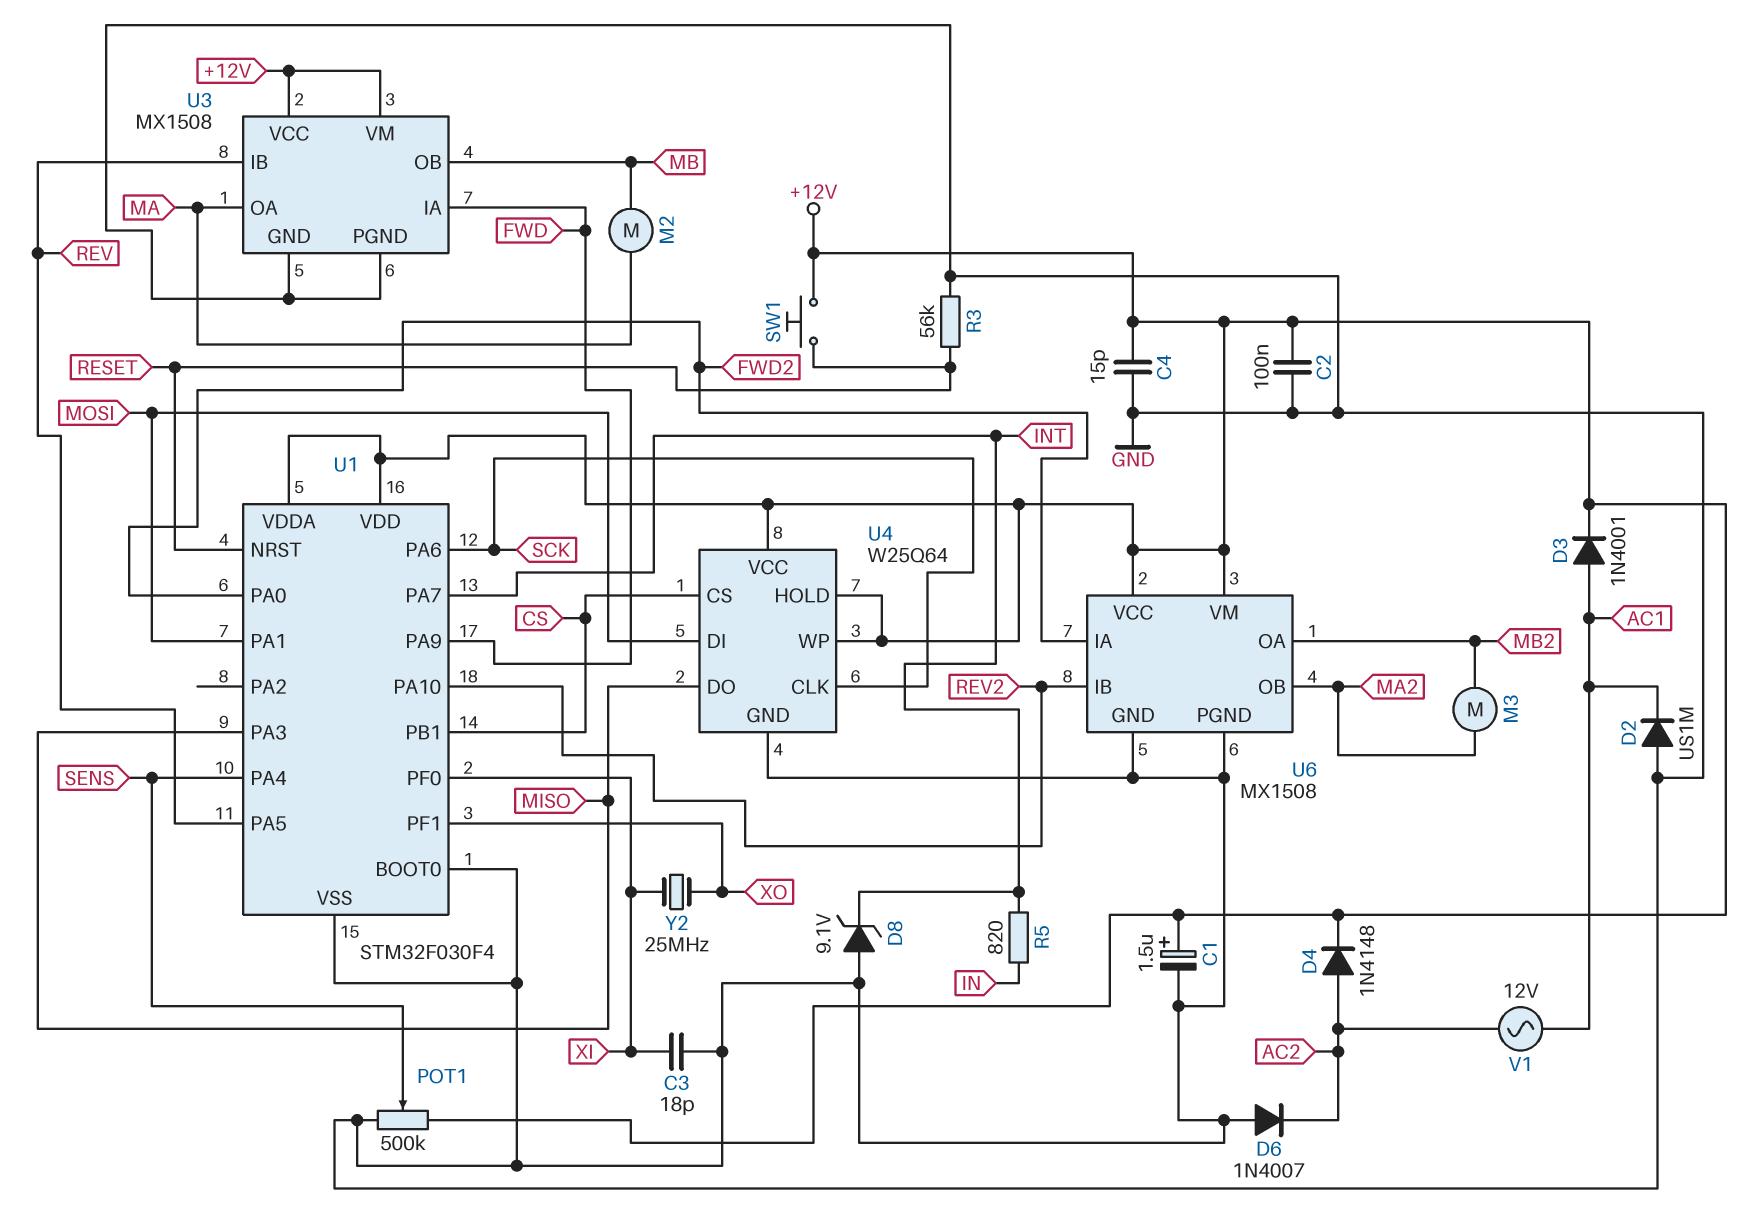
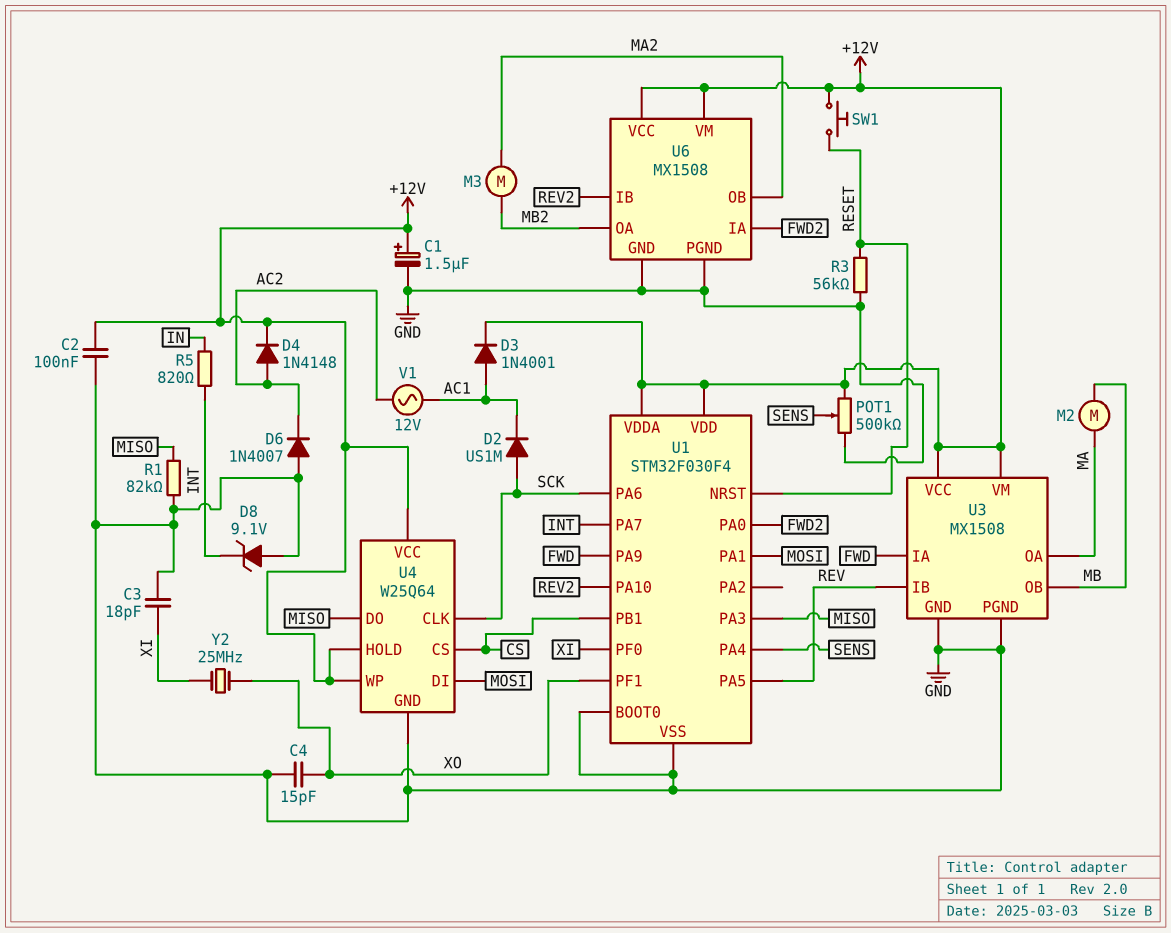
C4: 15pF (+12V, GND) -> 15pF (GND, XO)
D2: diode US1M (A GND, K AC1) -> diode US1M (A SCK, K AC1)
R1: none -> 82k (GND, MISO)

